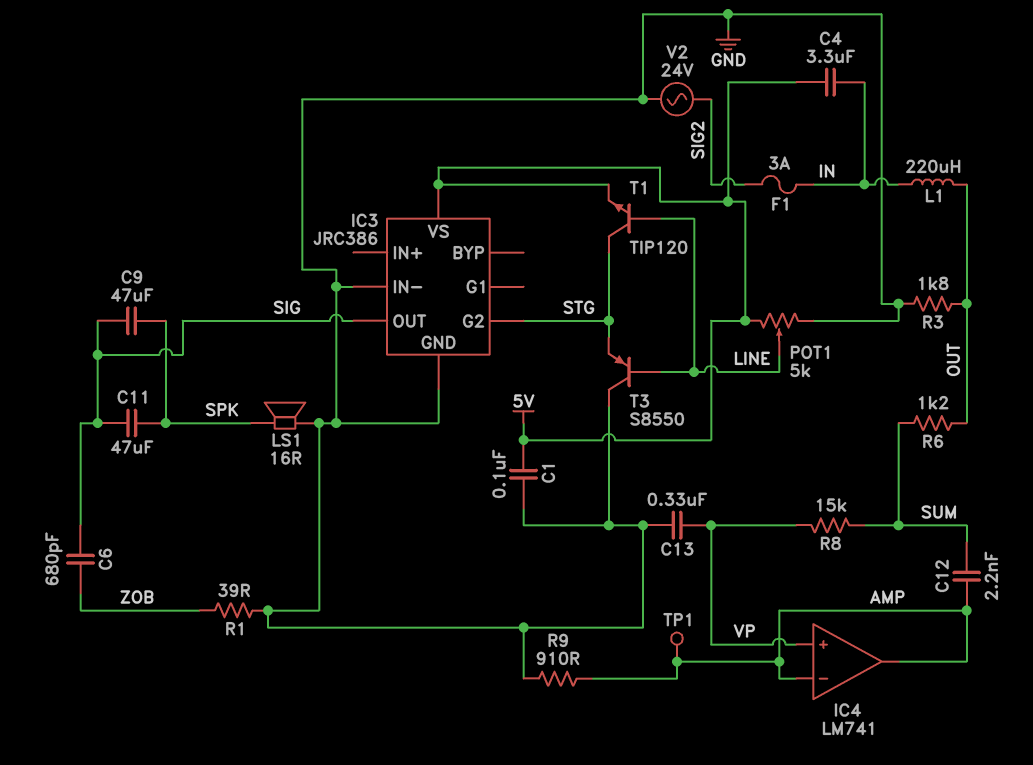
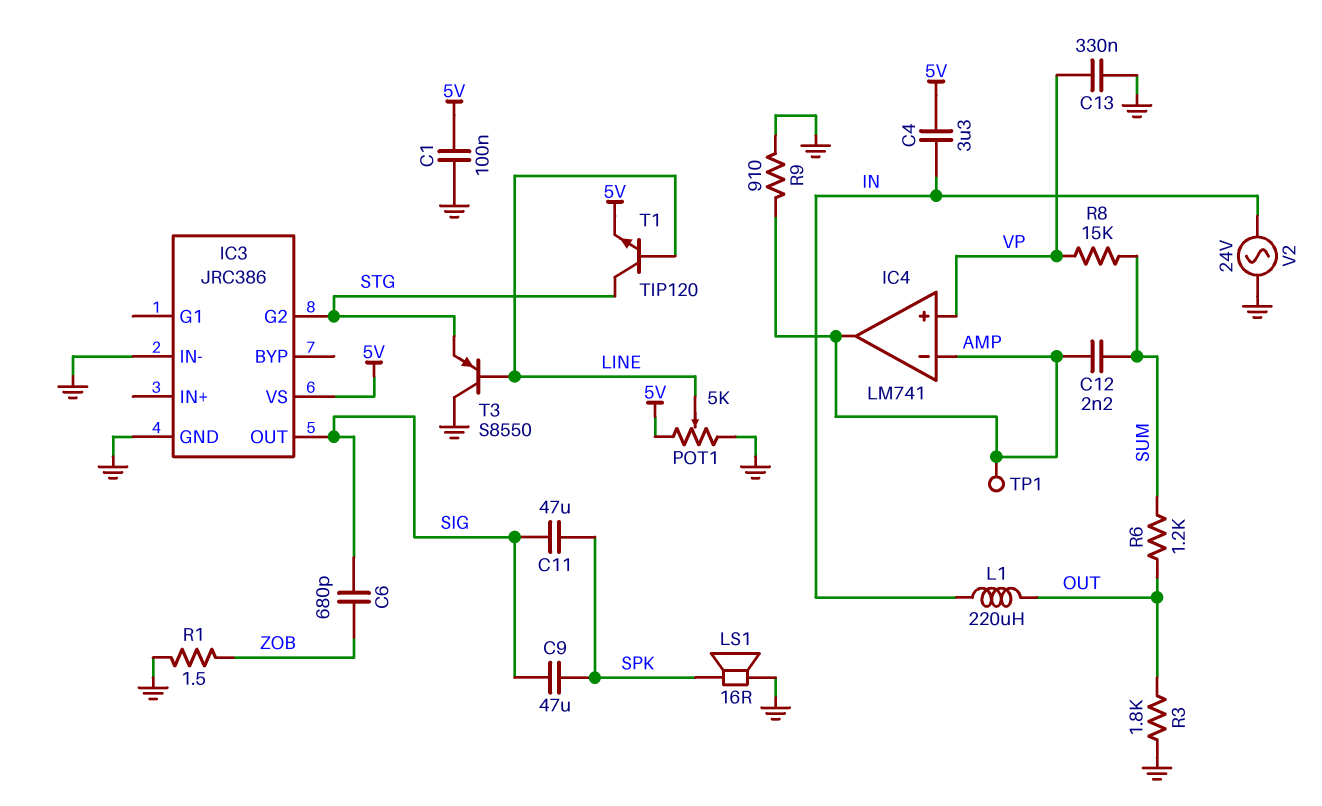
F1: 3A (IN, SIG2) -> none
R1: 39 (GND, ZOB) -> 1.5 (GND, ZOB)
V2: AC 24V (GND, SIG2) -> AC 24V (GND, IN)

